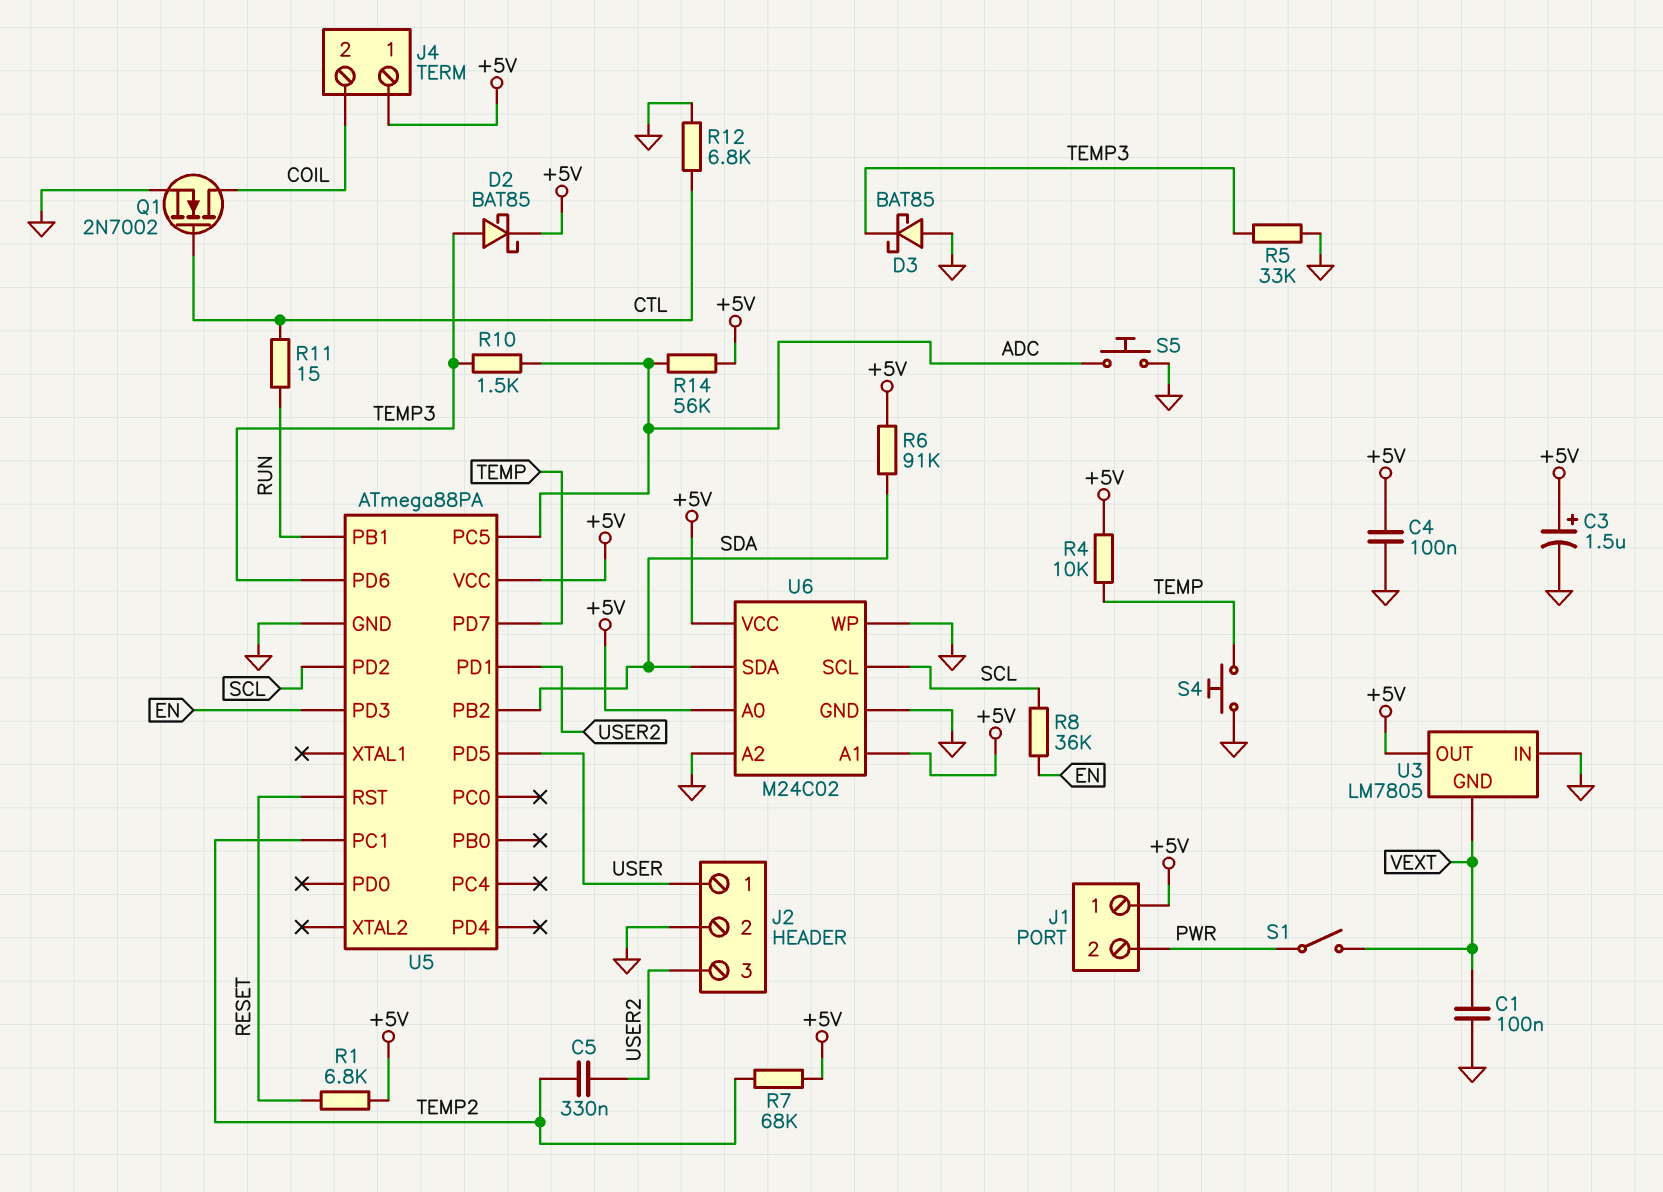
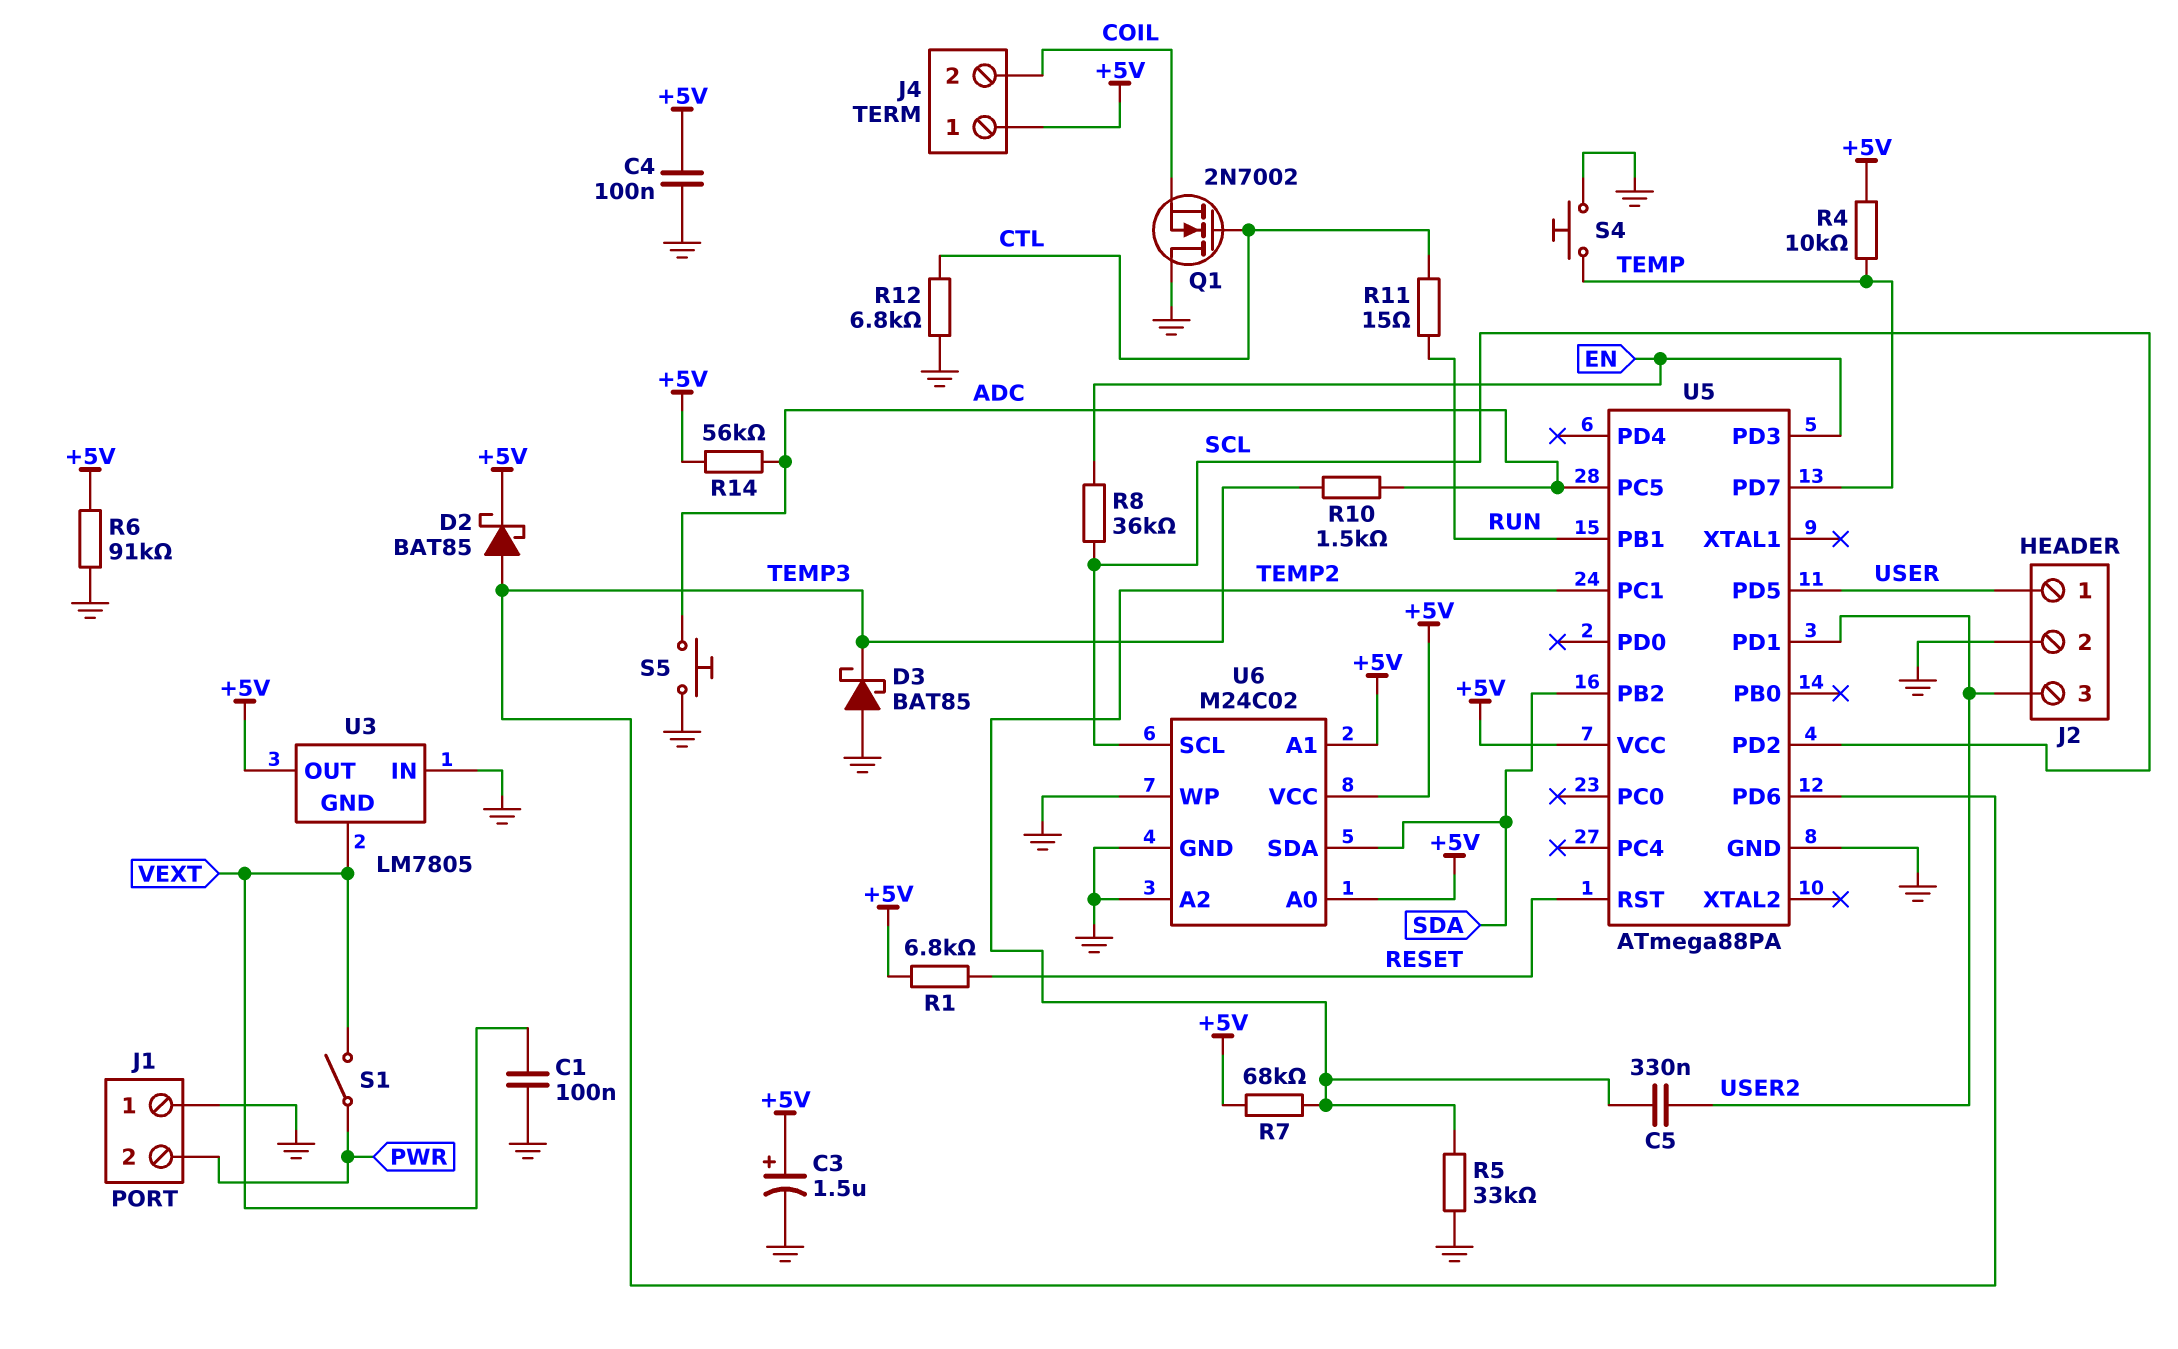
J1 pin 1: +5V -> GND
Q1: NMOS 2N7002 (G CTL, D COIL, S GND) -> NMOS 2N7002 (G CTL, D GND, S COIL)
R5: 33k (GND, TEMP3) -> 33k (GND, TEMP2)
R6: 91k (+5V, SDA) -> 91k (+5V, GND)

